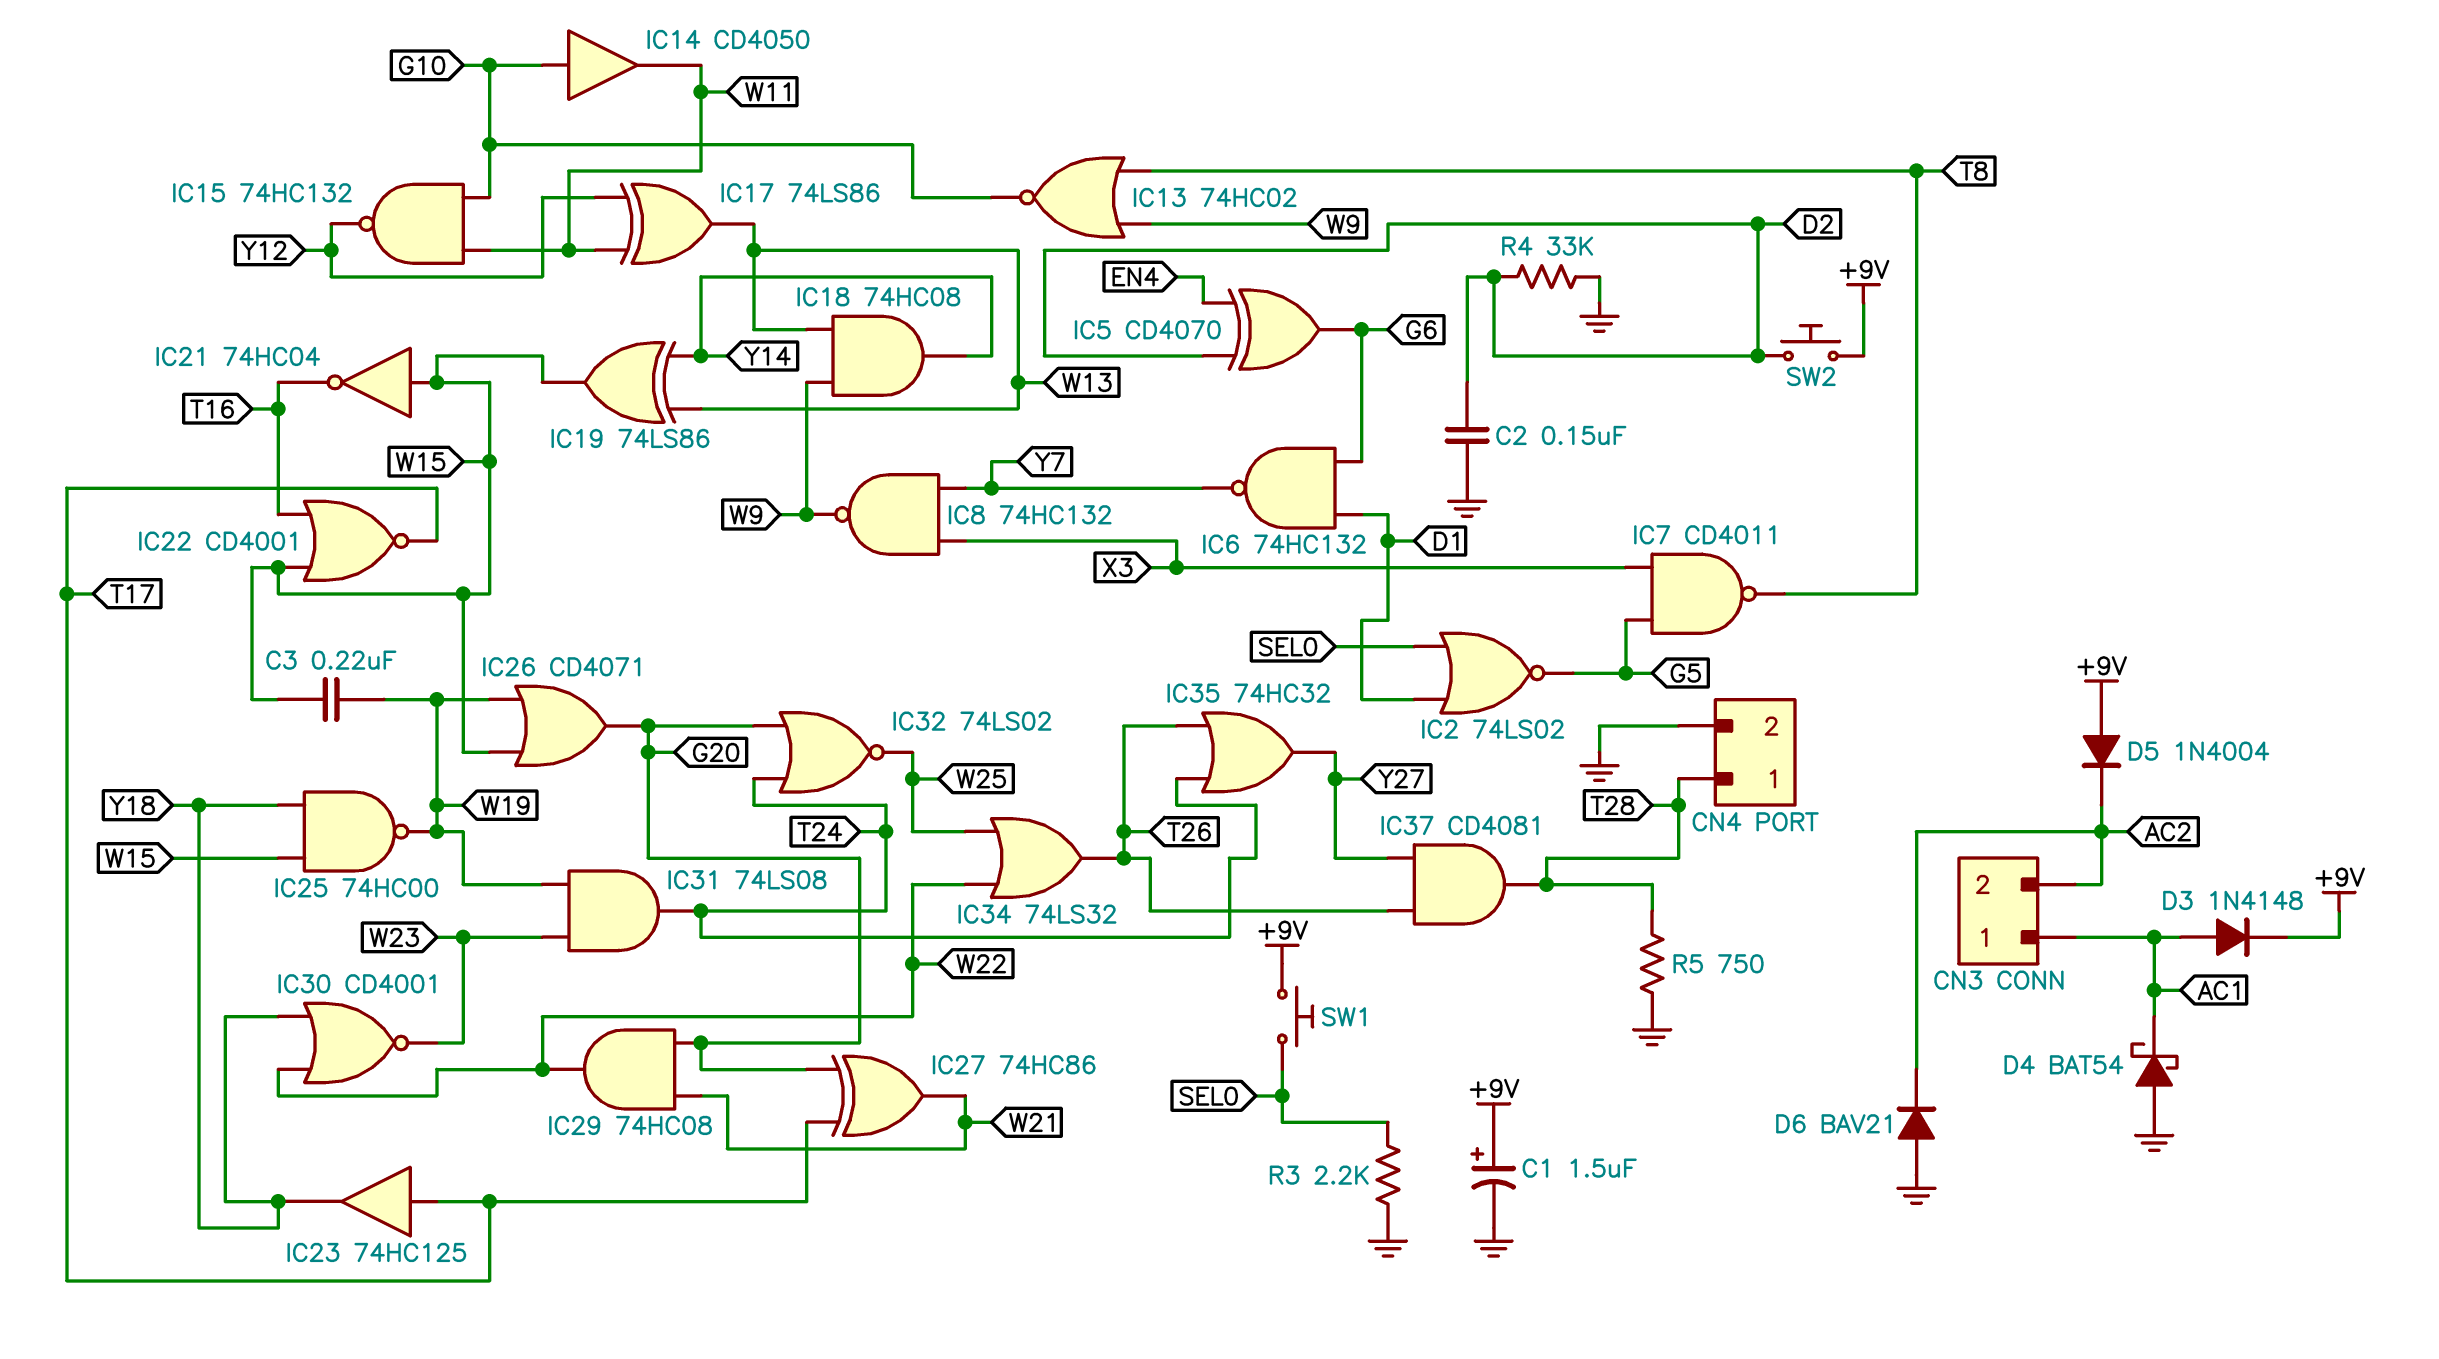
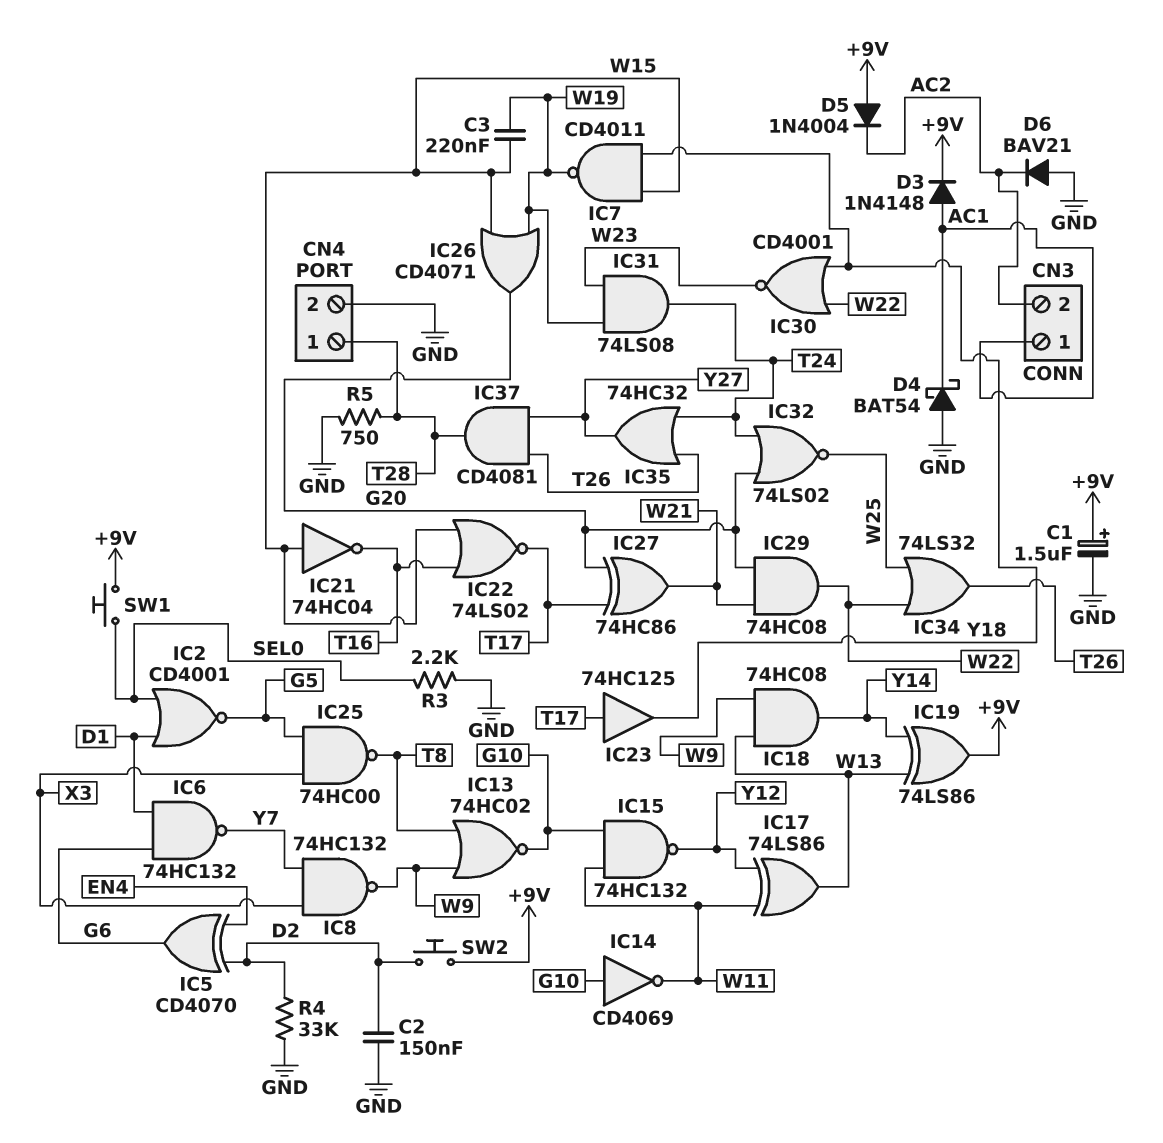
IC2: NOR 74LS02 (in D1, in SEL0, out G5) -> NOR CD4001 (in D1, in SEL0, out G5)
IC7: NAND CD4011 (in G5, in X3, out T8) -> NAND CD4011 (in W15, in Y18, out W19)
IC14: buffer CD4050 (in G10, out W11) -> NOT CD4069 (in G10, out W11)
IC19: XOR 74LS86 (in W13, in Y14, out W15) -> XOR 74LS86 (in W13, in Y14, out +9V)
IC22: NOR CD4001 (in T16, in W15, out T17) -> NOR 74LS02 (in T16, in W15, out T17)
IC25: NAND 74HC00 (in W15, in Y18, out W19) -> NAND 74HC00 (in G5, in X3, out T8)

